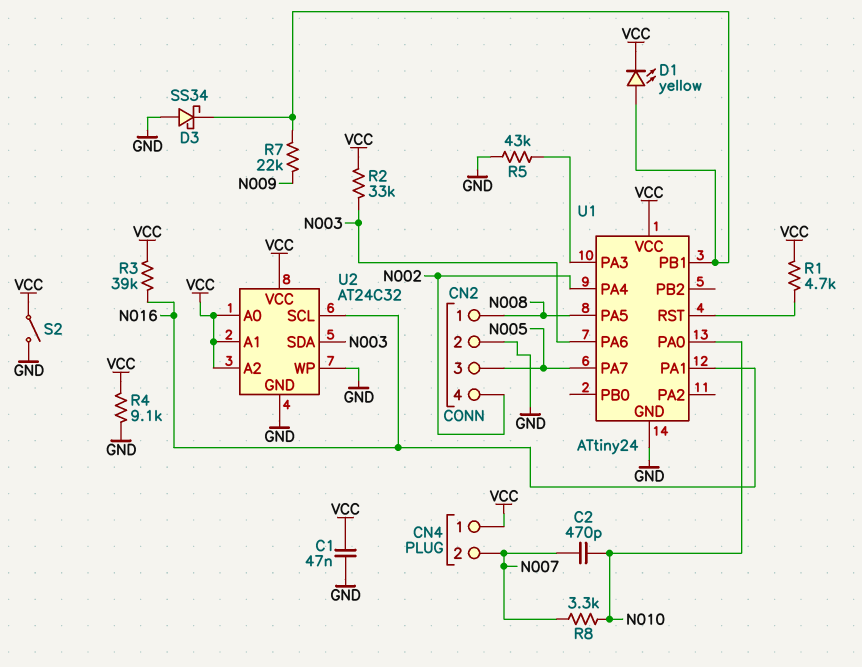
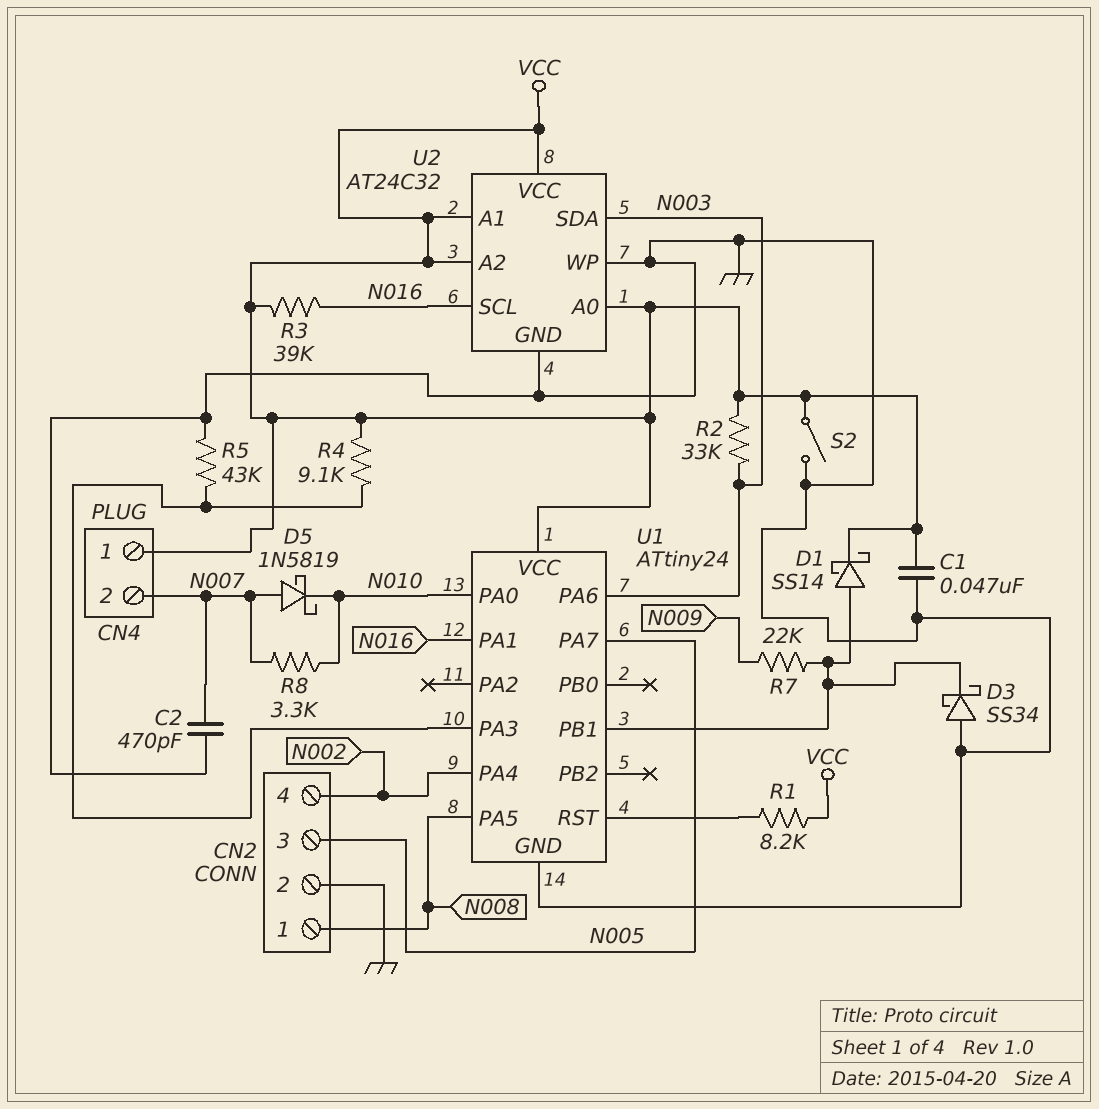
C2: 470pF (N007, N010) -> 470pF (GND, N007)
D1: LED yellow (A U1/PB1, K VCC) -> schottky SS14 (A U1/PB1, K VCC)
D5: none -> schottky 1N5819 (A N007, K N010)
R1: 4.7k (U1/RST, VCC) -> 8.2k (U1/RST, VCC)
R4: 9.1k (GND, VCC) -> 9.1k (U1/PA3, VCC)

